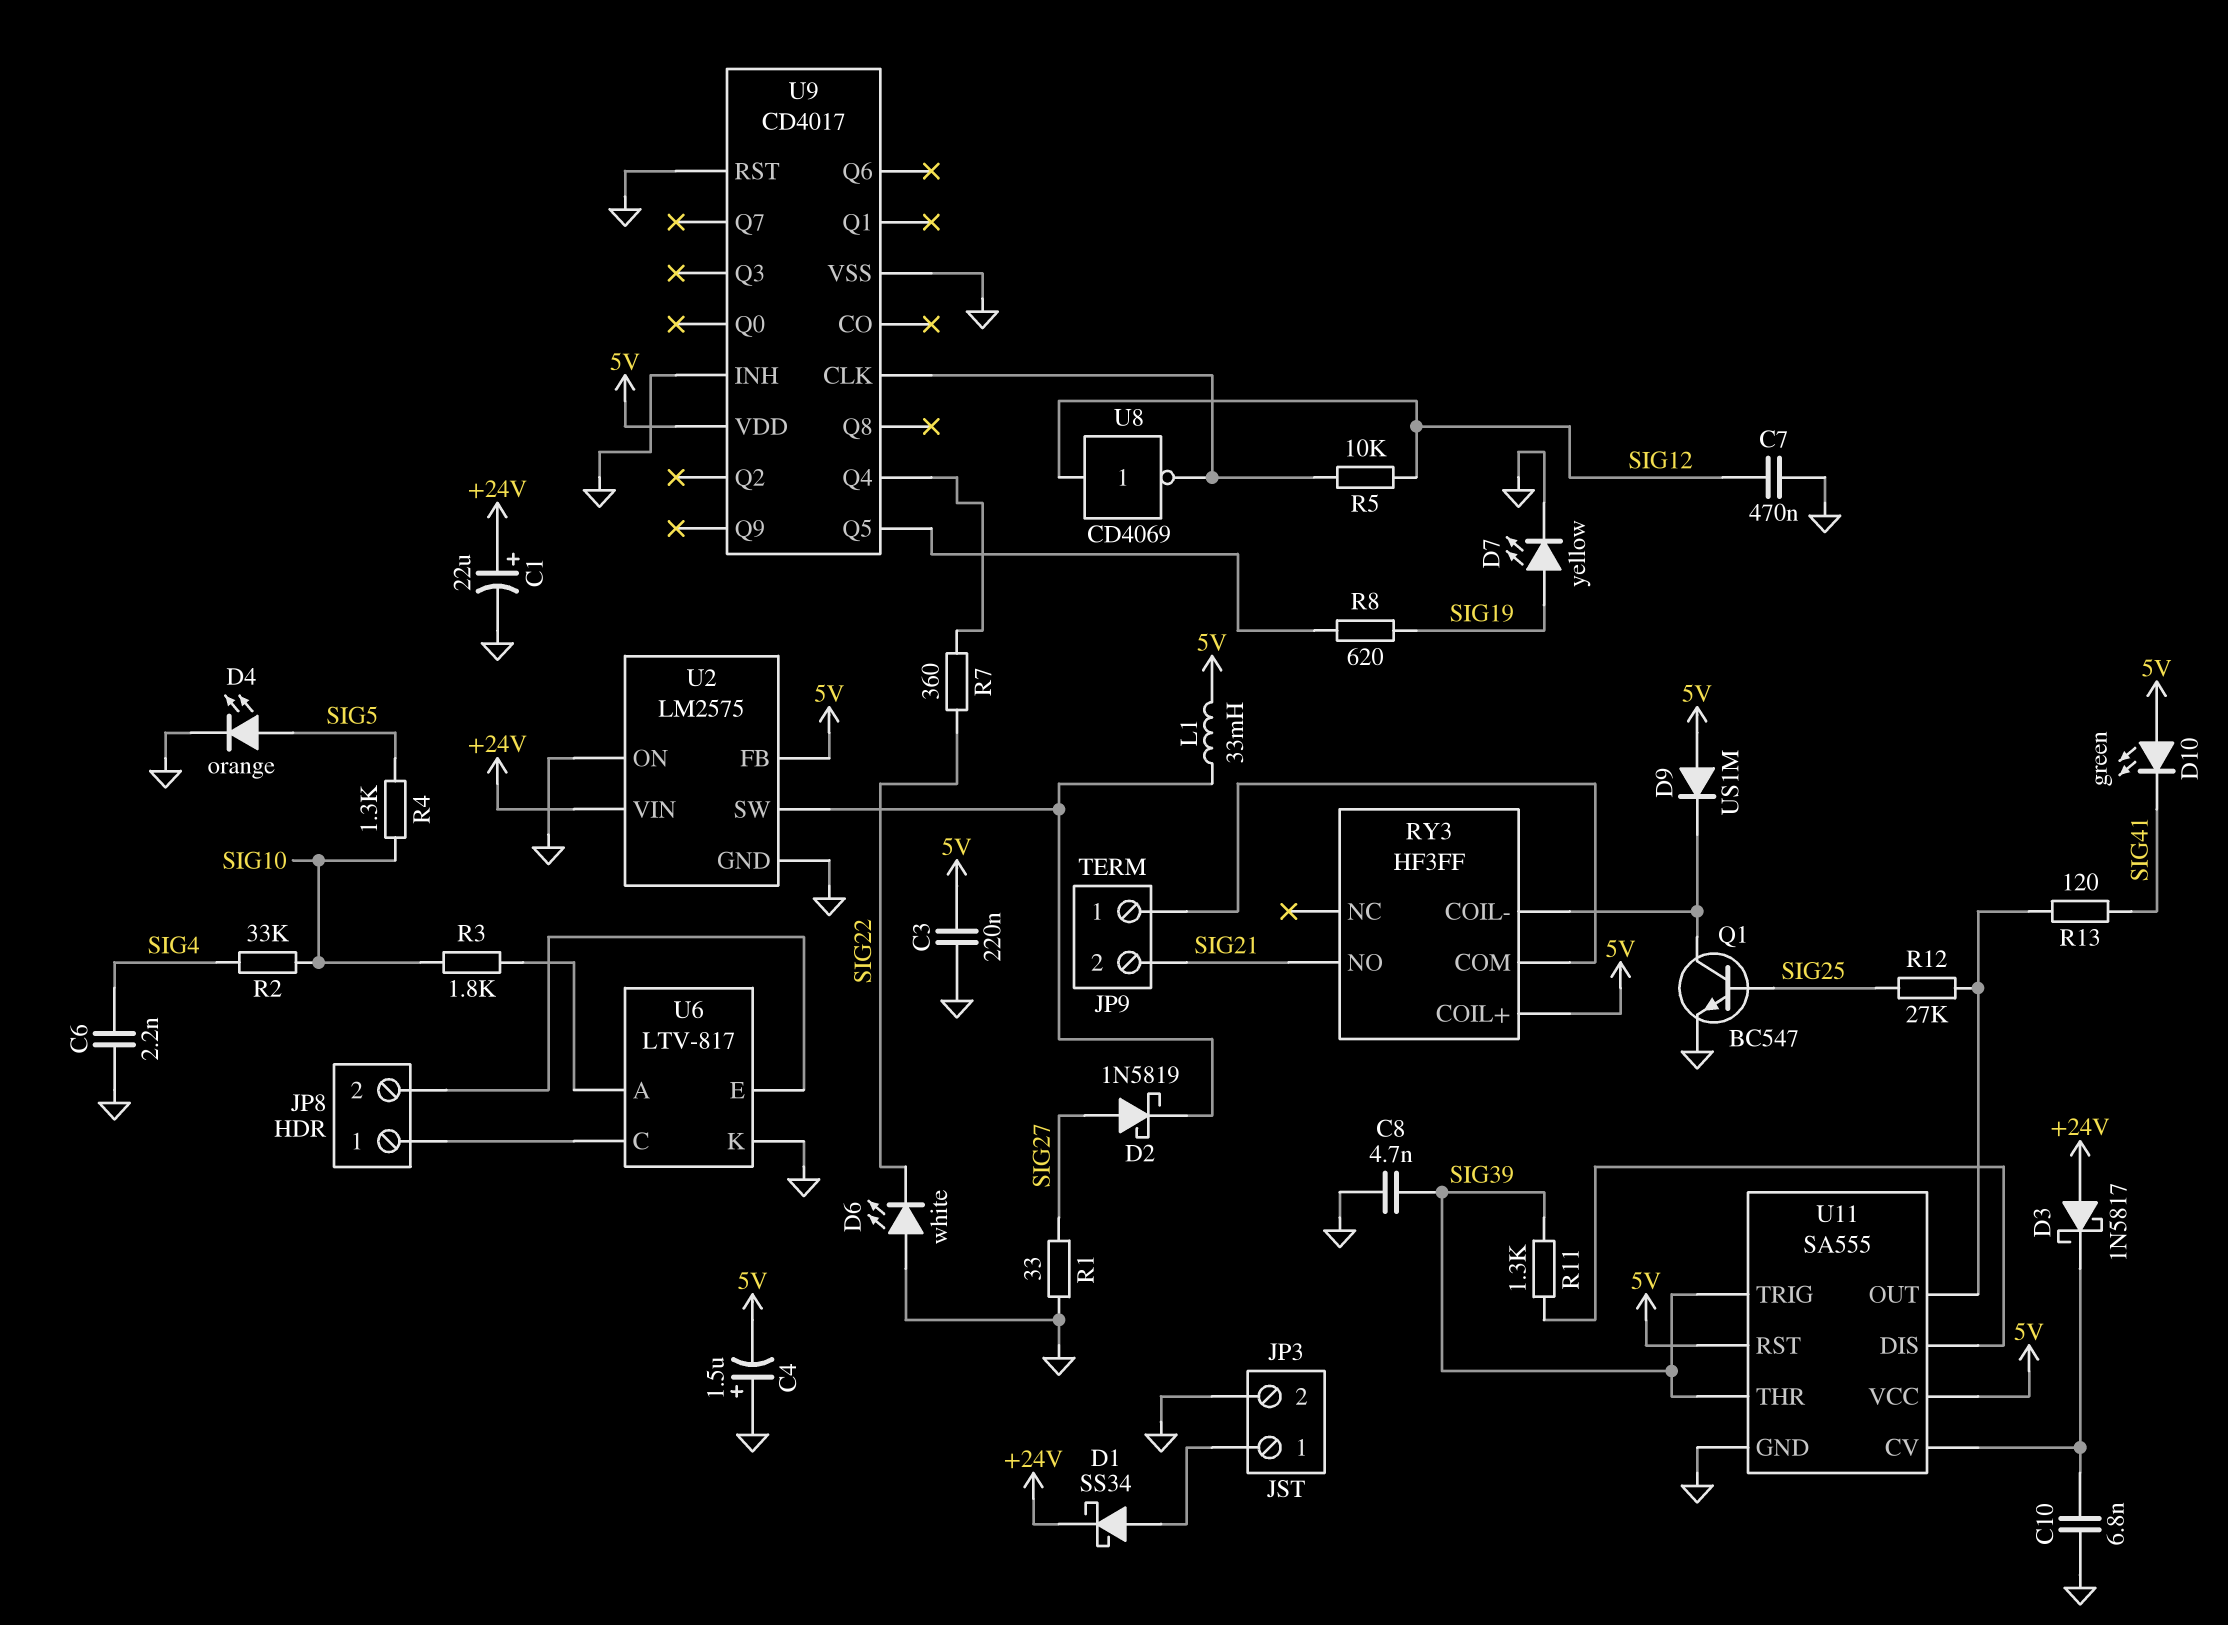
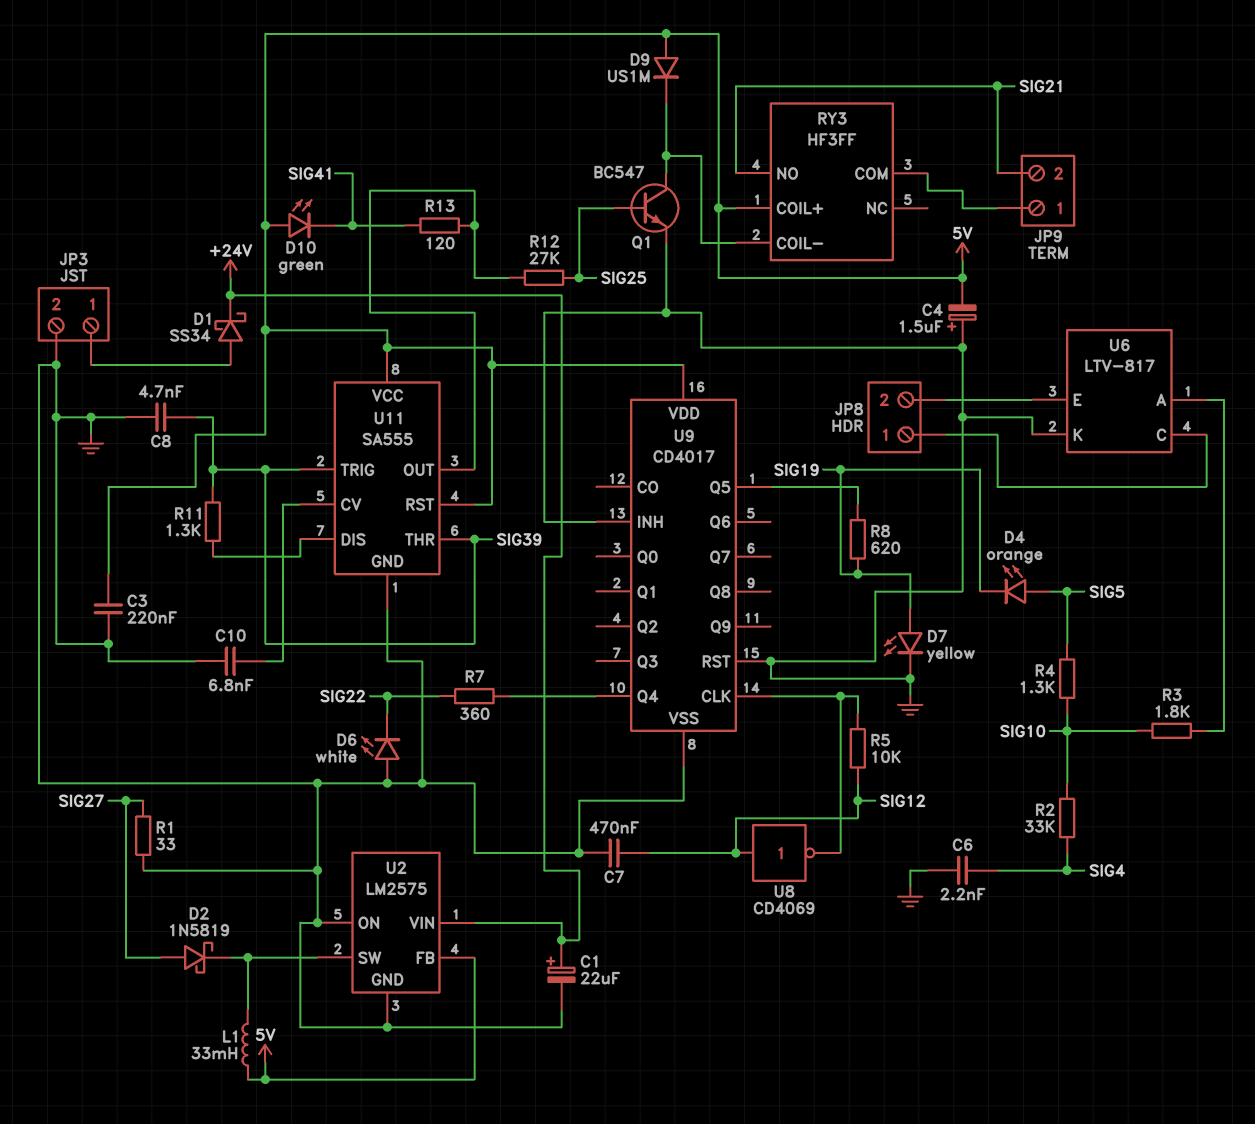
D3: schottky 1N5817 (A +24V, K U11/CV) -> none
D4: LED orange (A SIG5, K GND) -> LED orange (A SIG5, K SIG19)

